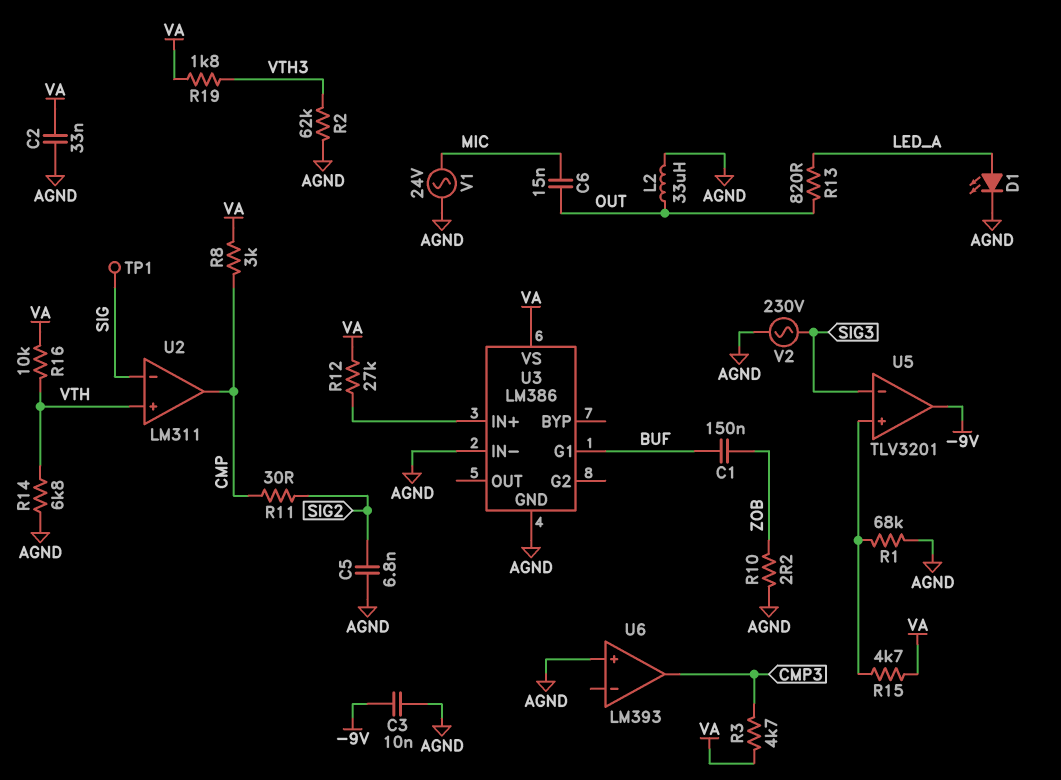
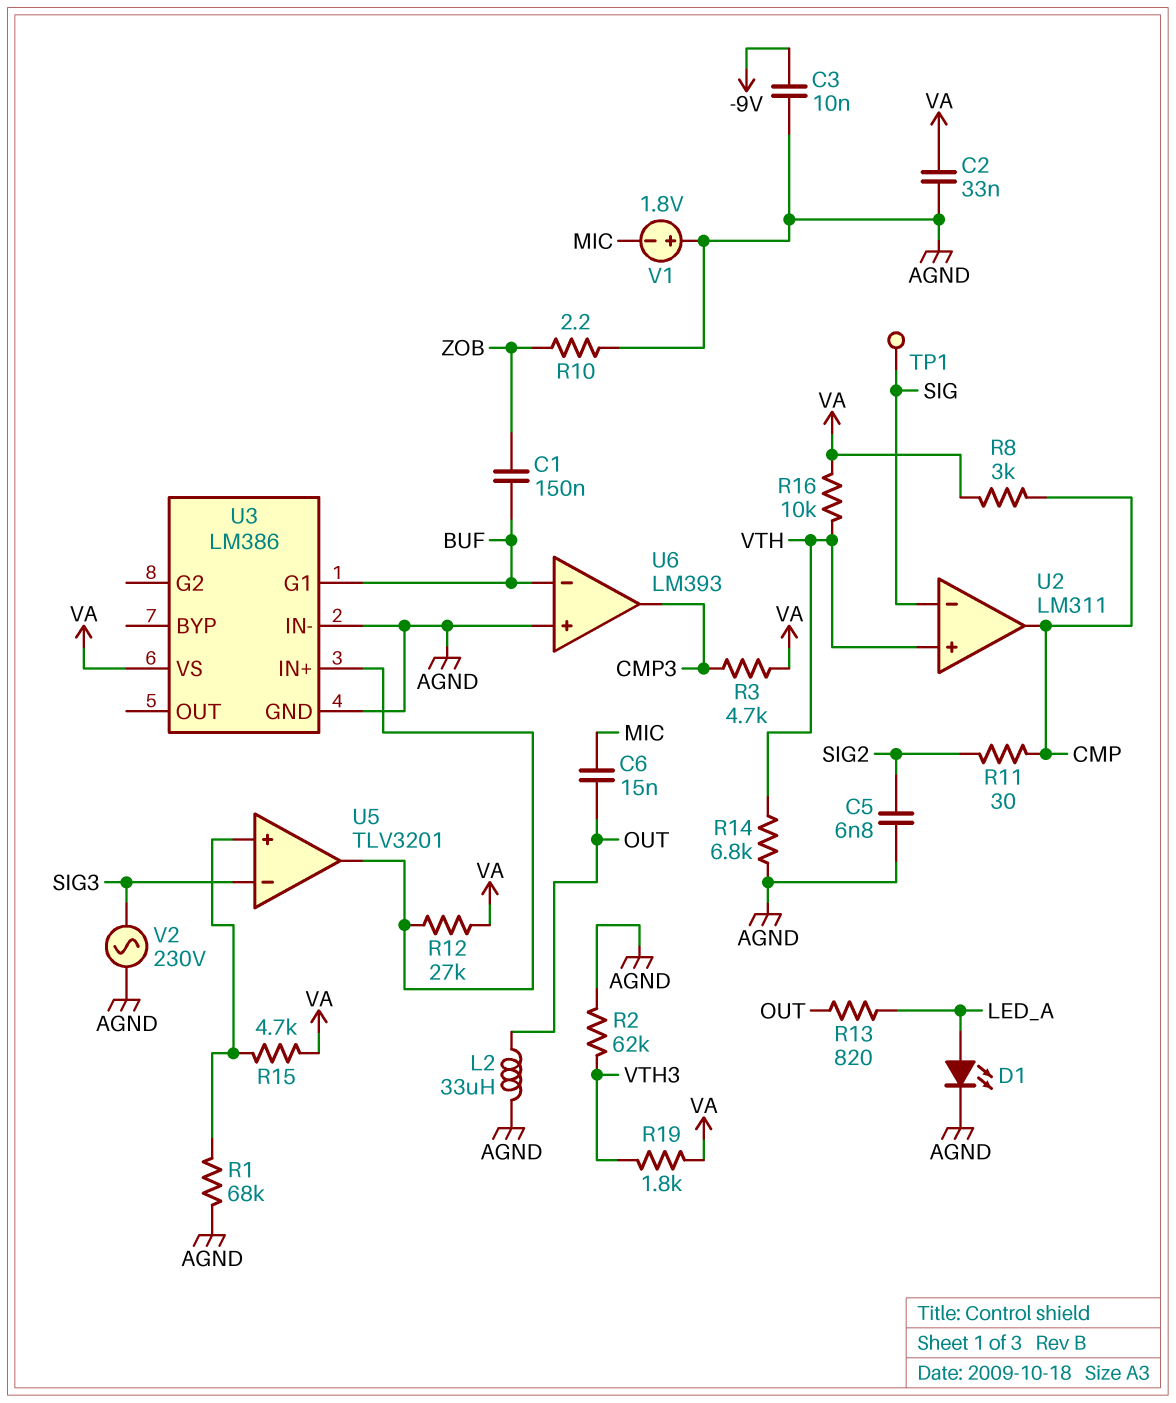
U5 pin out: -9V -> U3/IN+
U6 pin in-: none -> BUF
V1: AC 24V (AGND, MIC) -> 1.8V (plus AGND, minus MIC)

